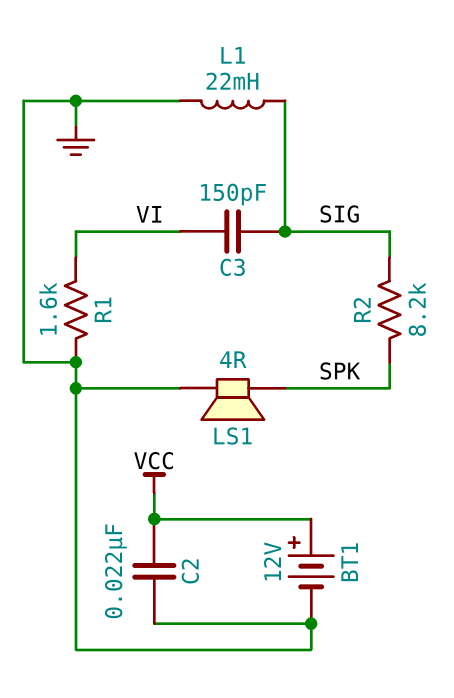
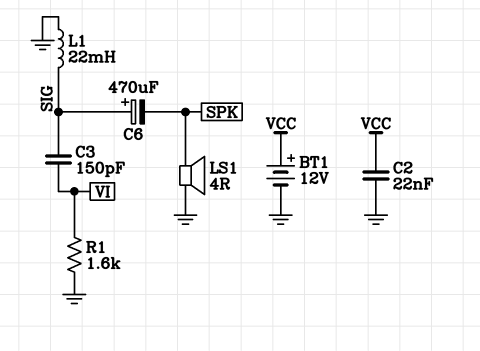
C6: none -> 470uF (plus SIG, minus SPK)
R2: 8.2k (SIG, SPK) -> none

